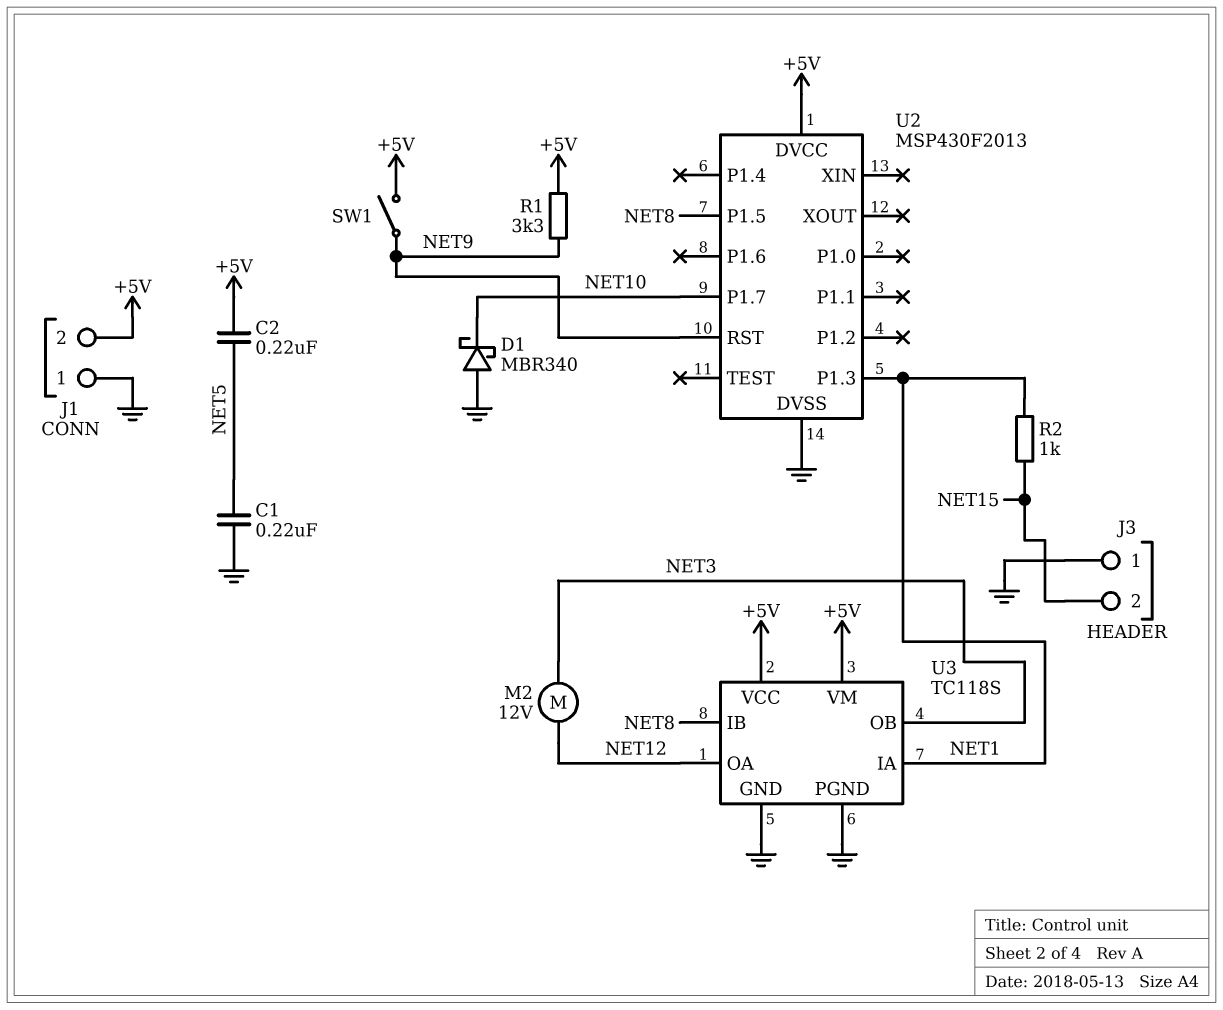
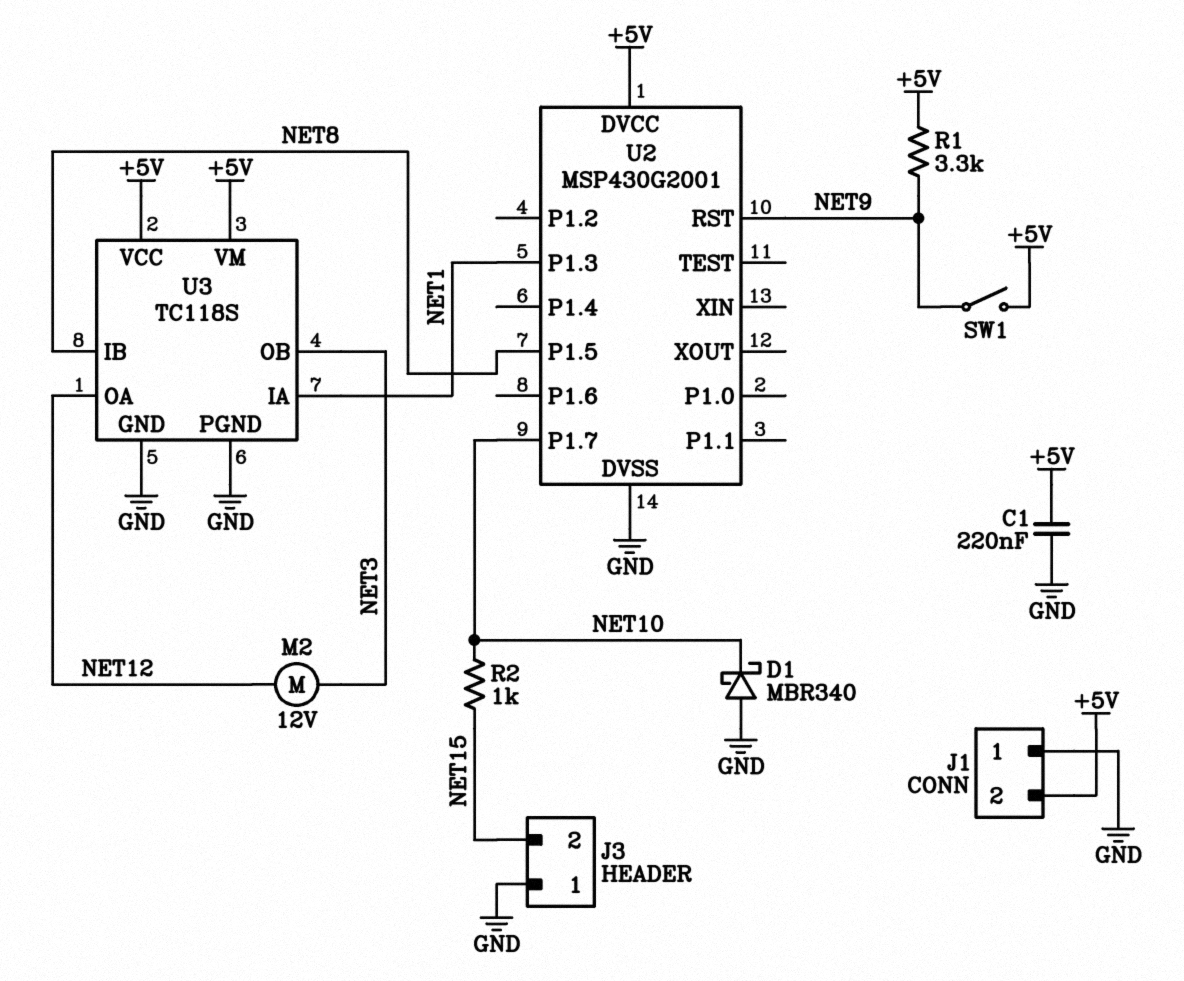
C1: 220nF (GND, NET5) -> 220nF (+5V, GND)
C2: 220nF (+5V, NET5) -> none
R2: 1k (NET1, NET15) -> 1k (NET10, NET15)
U2: MSP430F2013 -> MSP430G2001

